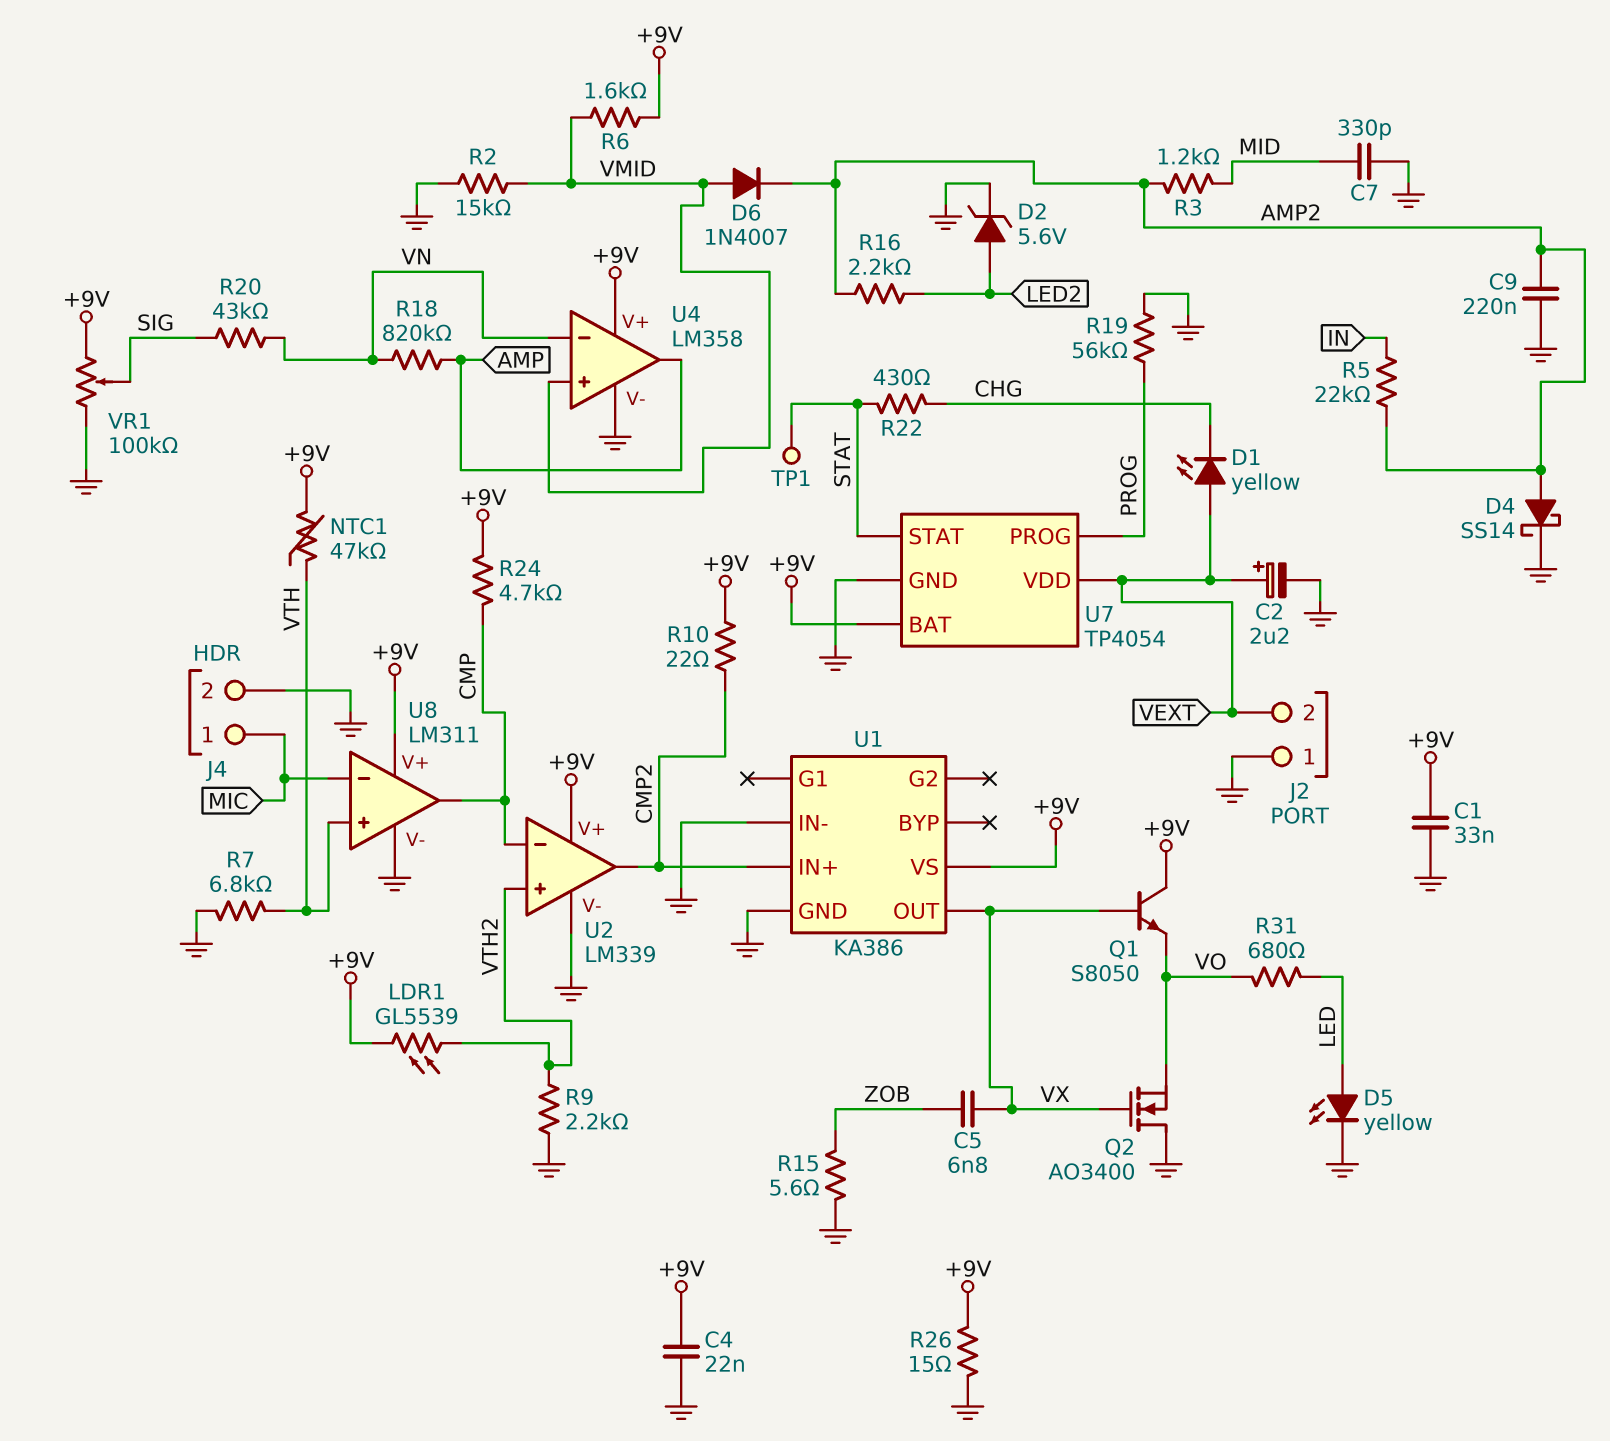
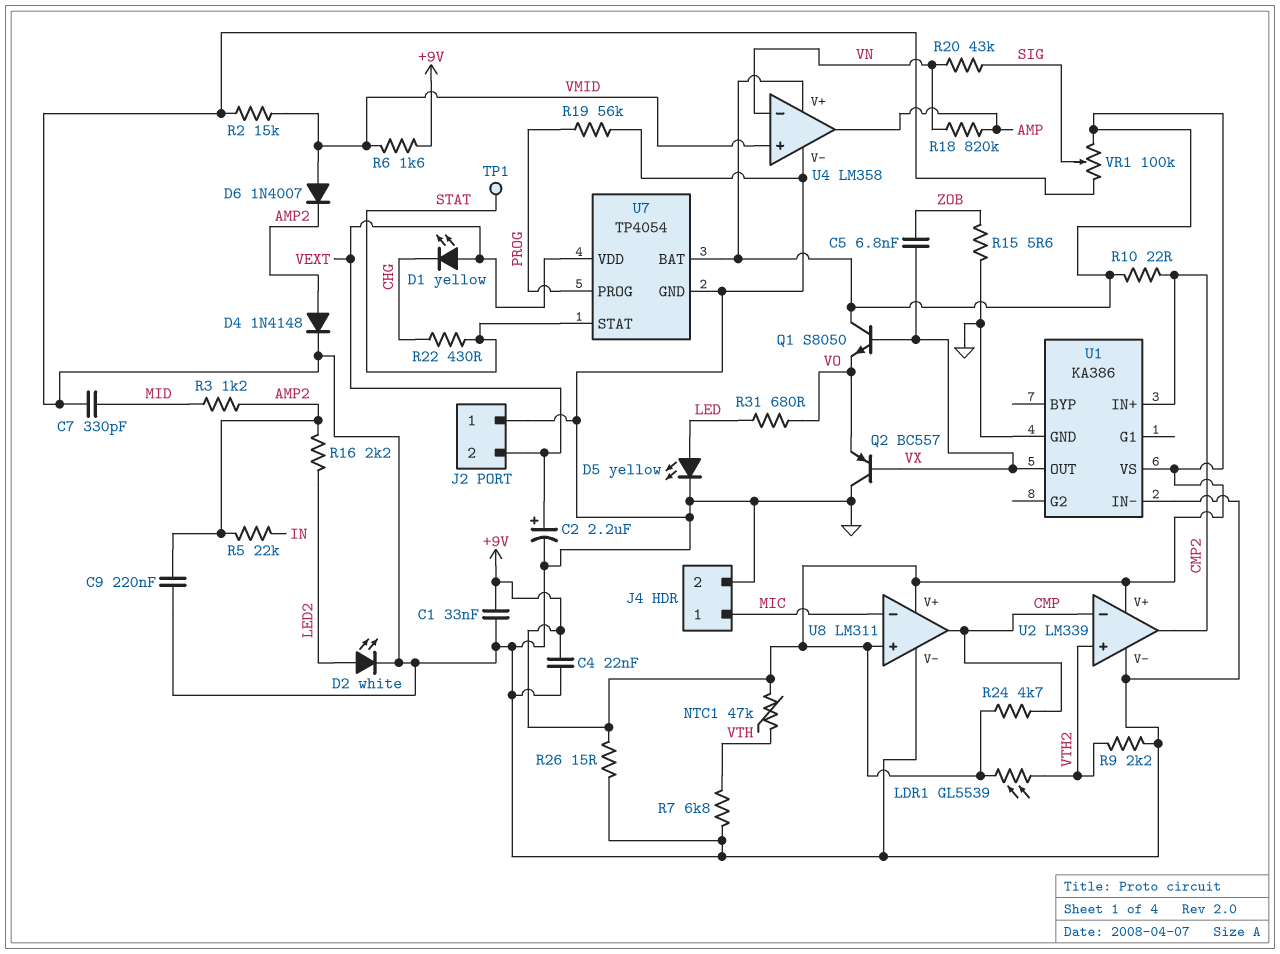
D2: zener 5.6V (A LED2, K GND) -> LED white (A LED2, K GND)
D4: schottky SS14 (A AMP2, K GND) -> diode 1N4148 (A AMP2, K GND)
Q2: NMOS AO3400 (G VX, D GND, S VO) -> PNP BC557 (B VX, C GND, E VO)
U8 pin in+: VTH -> +9V

